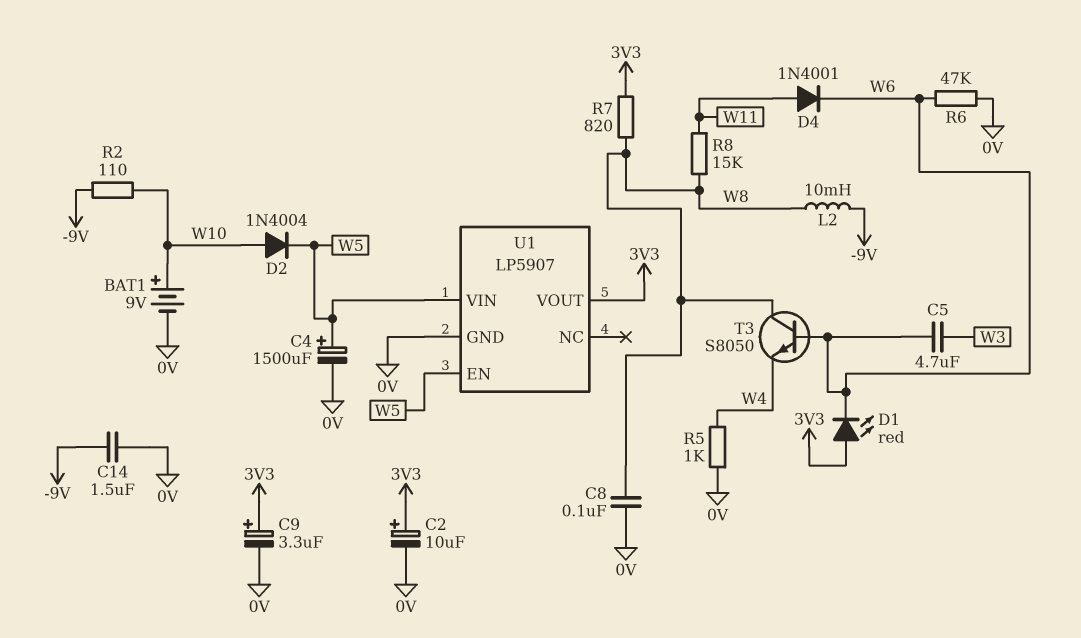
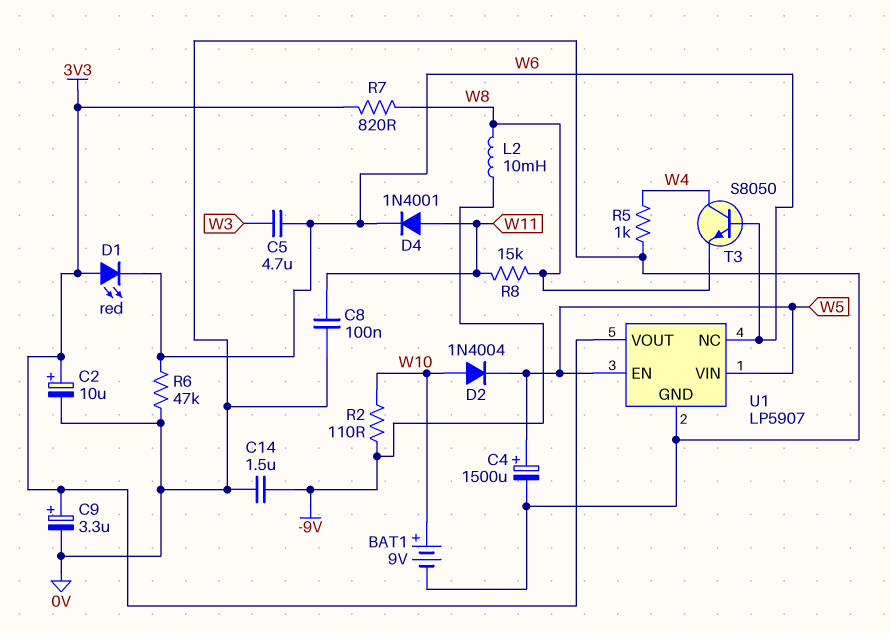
C8: 100nF (0V, W8) -> 100nF (0V, W11)
T3: NPN S8050 (B W6, C W8, E W4) -> NPN S8050 (B W6, C W4, E W8)
U1 pin NC: none -> W6

